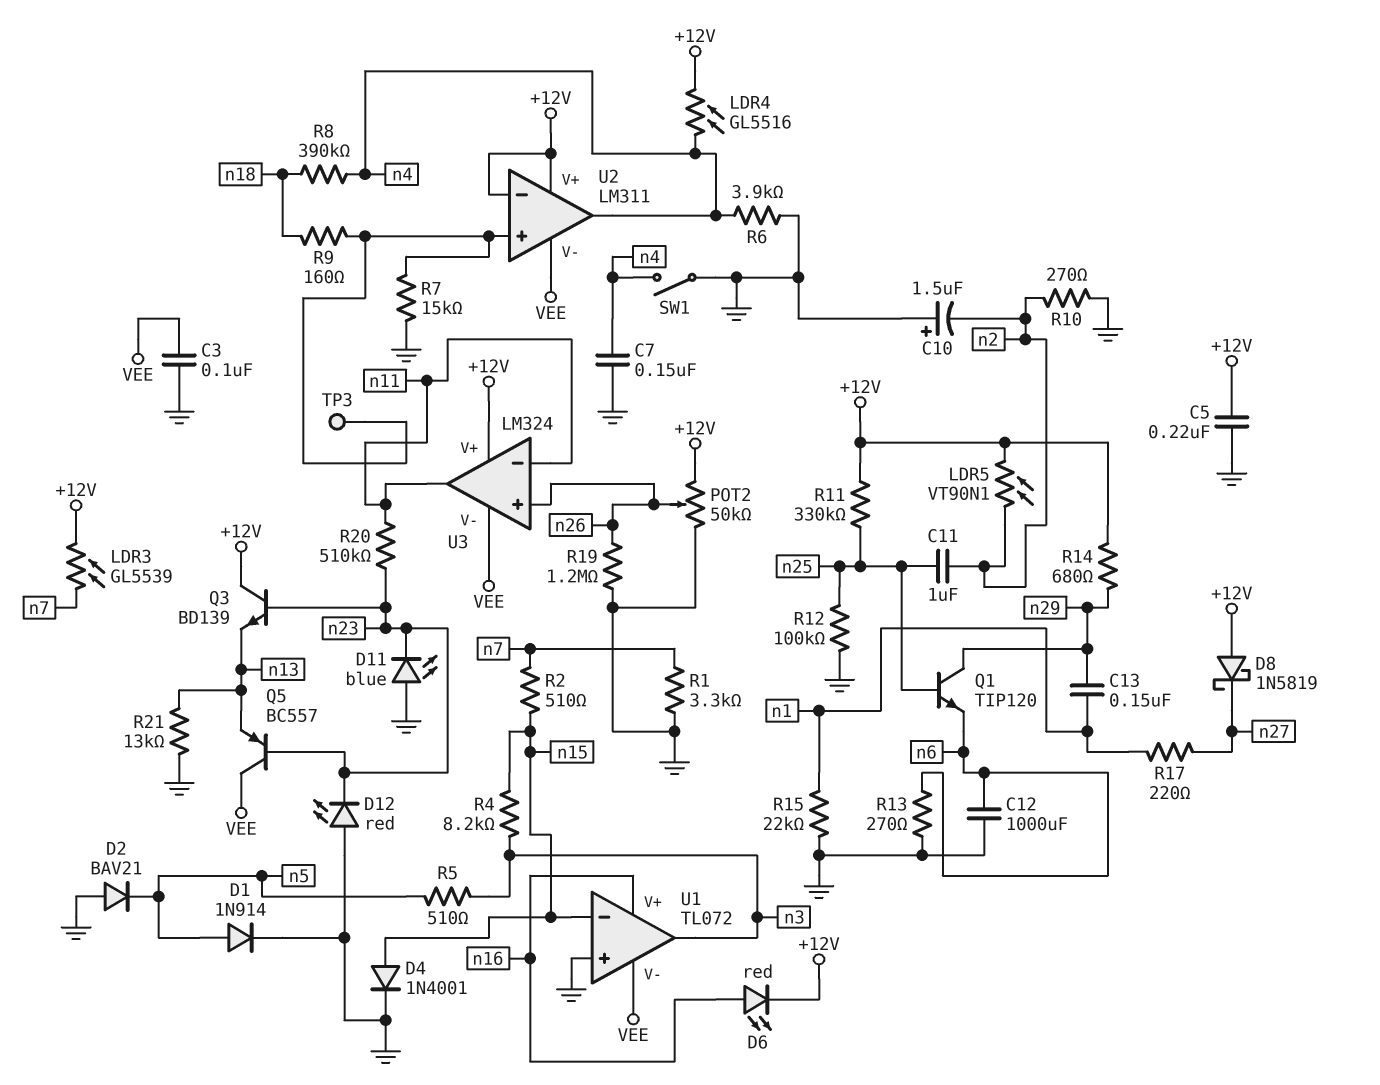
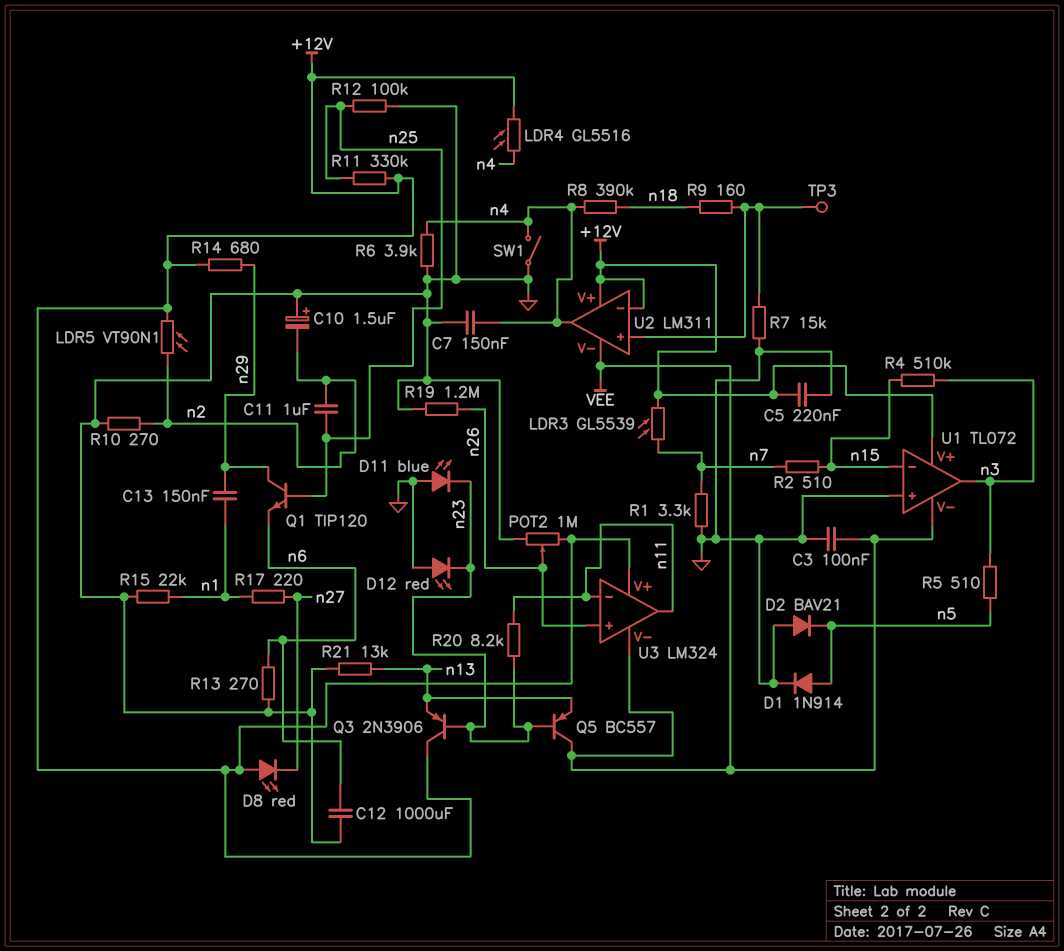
D4: diode 1N4001 (A n15, K GND) -> none
D6: LED red (A n16, K +12V) -> none
D8: schottky 1N5819 (A +12V, K n27) -> LED red (A +12V, K n27)
POT2: 50k (+12V, GND, wiper n26) -> 1M (+12V, GND, wiper n26)
Q3: NPN BD139 (B n23, C +12V, E n13) -> PNP 2N3906 (B n23, C +12V, E n13)
R4: 8.2k (n3, n15) -> 510k (n3, n15)
R20: 510k (n11, n23) -> 8.2k (n11, n23)
U1 pin V+: n16 -> +12V

